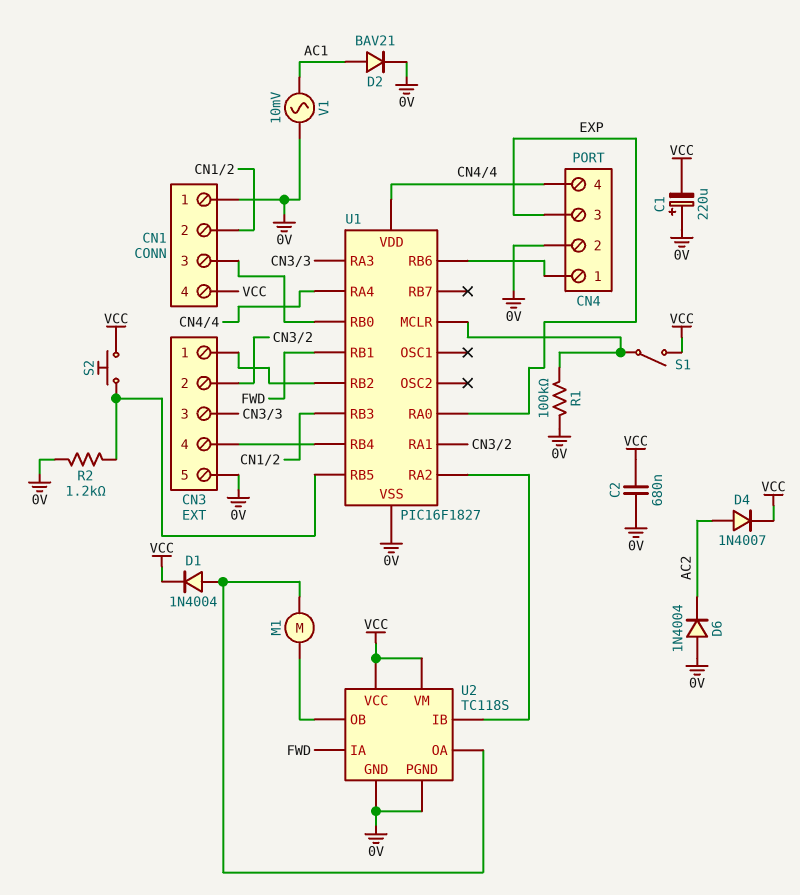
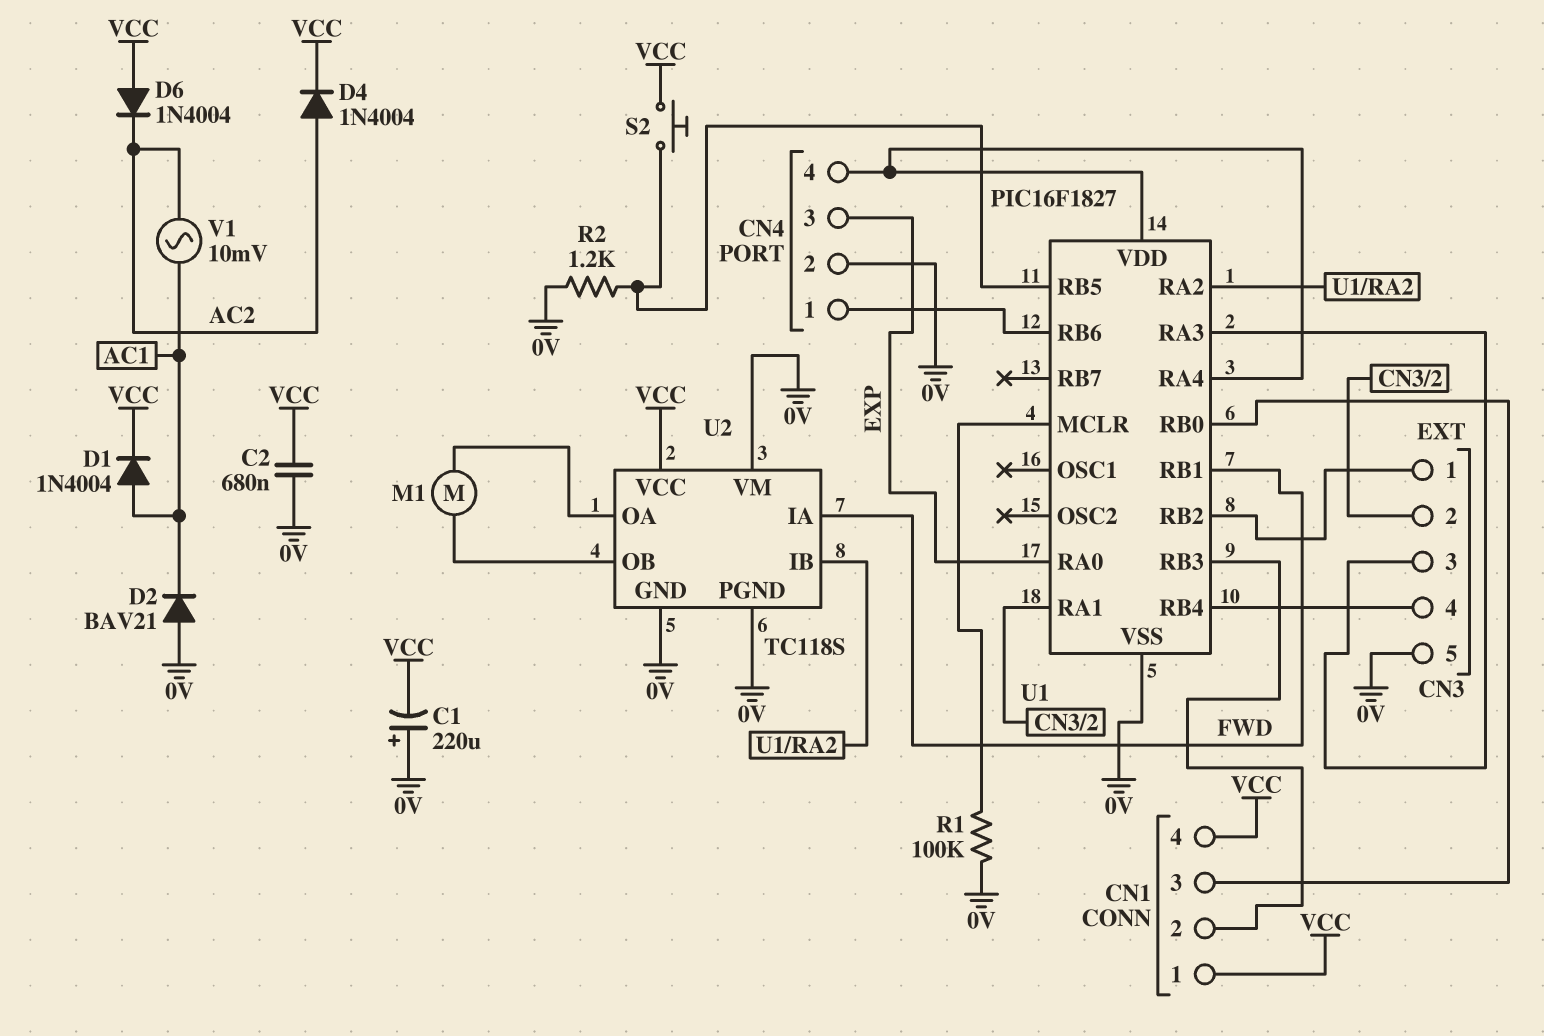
CN1 pin 1: 0V -> VCC
D1: diode 1N4004 (A U2/OA, K VCC) -> diode 1N4004 (A AC1, K VCC)
D2: diode BAV21 (A AC1, K 0V) -> diode BAV21 (A 0V, K AC1)
D4: diode 1N4007 (A AC2, K VCC) -> diode 1N4004 (A AC2, K VCC)
D6: diode 1N4004 (A 0V, K AC2) -> diode 1N4004 (A VCC, K AC2)
S1: switch (U1/MCLR, VCC) -> none
U2 pin VM: VCC -> 0V
V1: AC 10mV (0V, AC1) -> AC 10mV (AC1, AC2)

